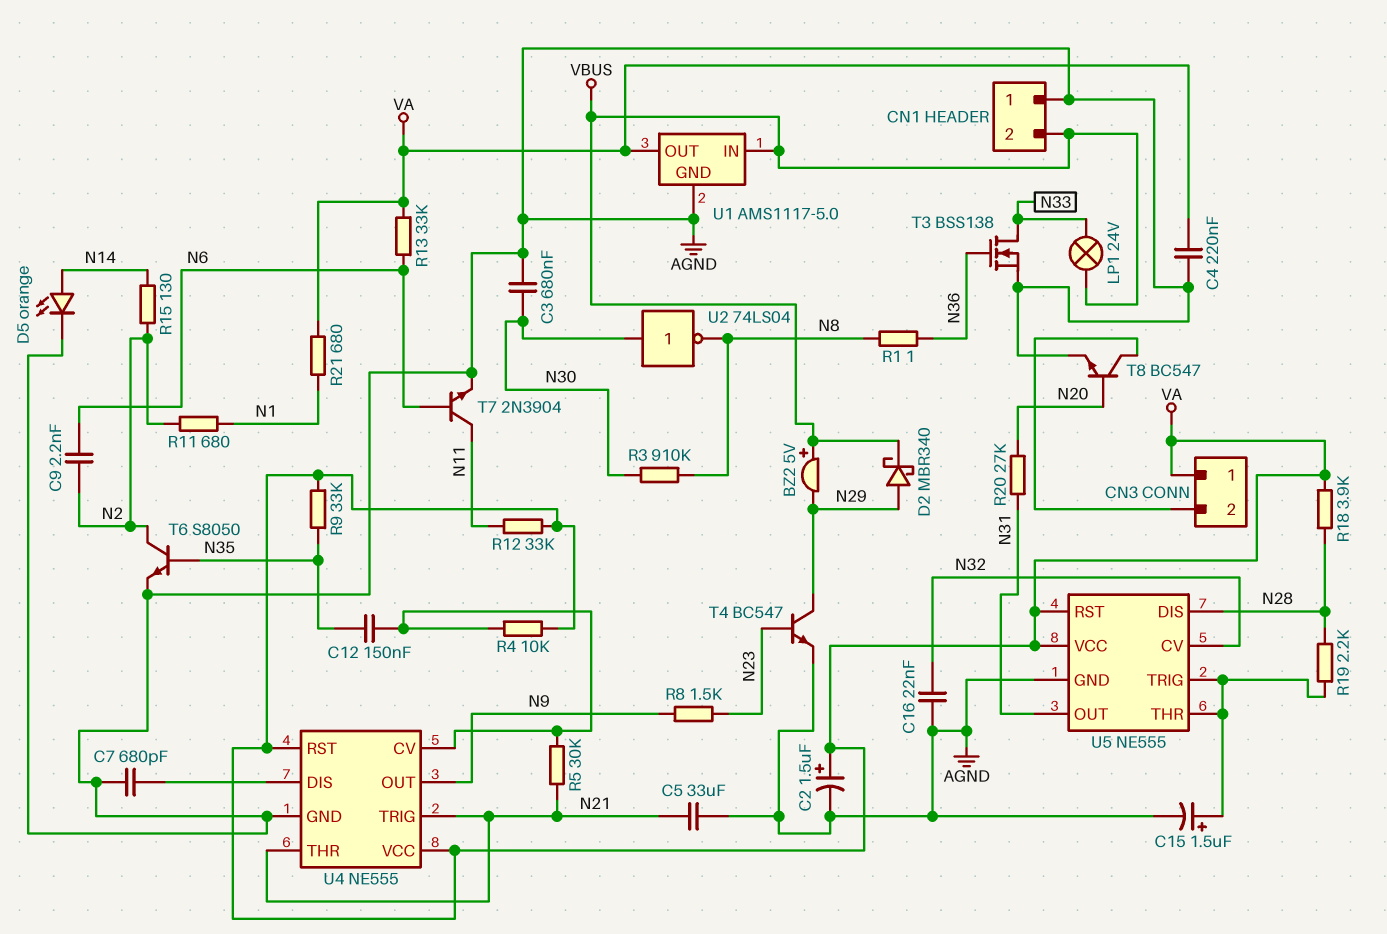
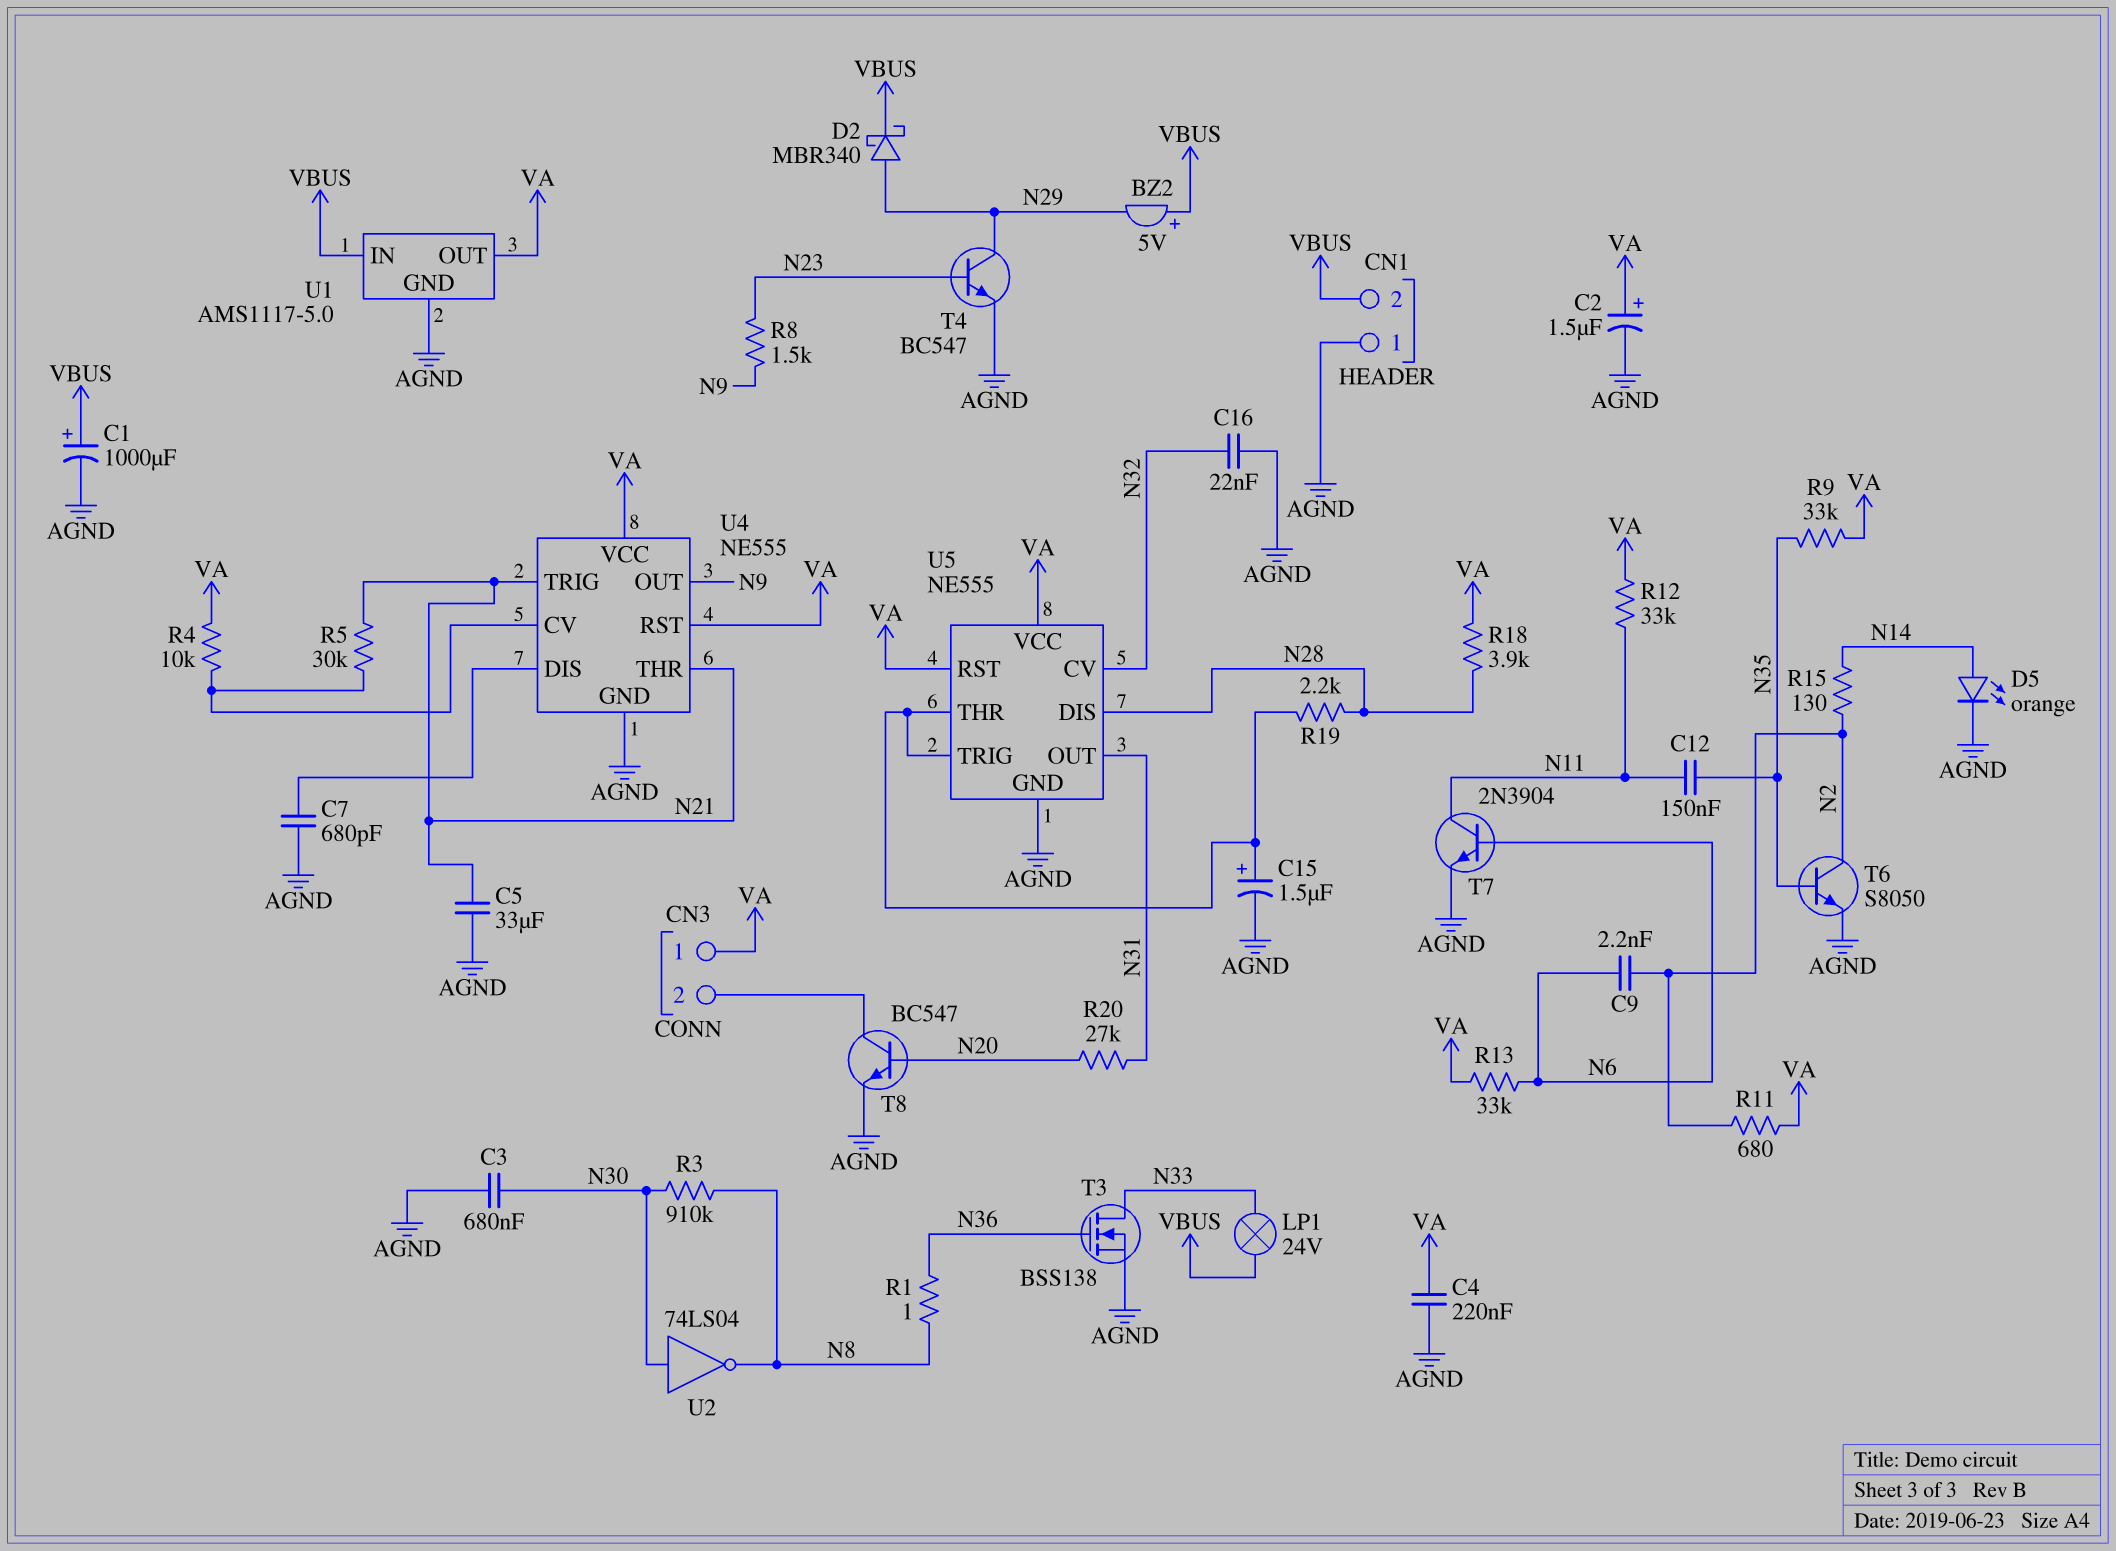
C1: none -> 1000uF (plus VBUS, minus AGND)
C12: 150nF (N35, U4/CV) -> 150nF (N11, N35)
R11: 680 (N1, N2) -> 680 (N2, VA)
R21: 680 (N1, VA) -> none

